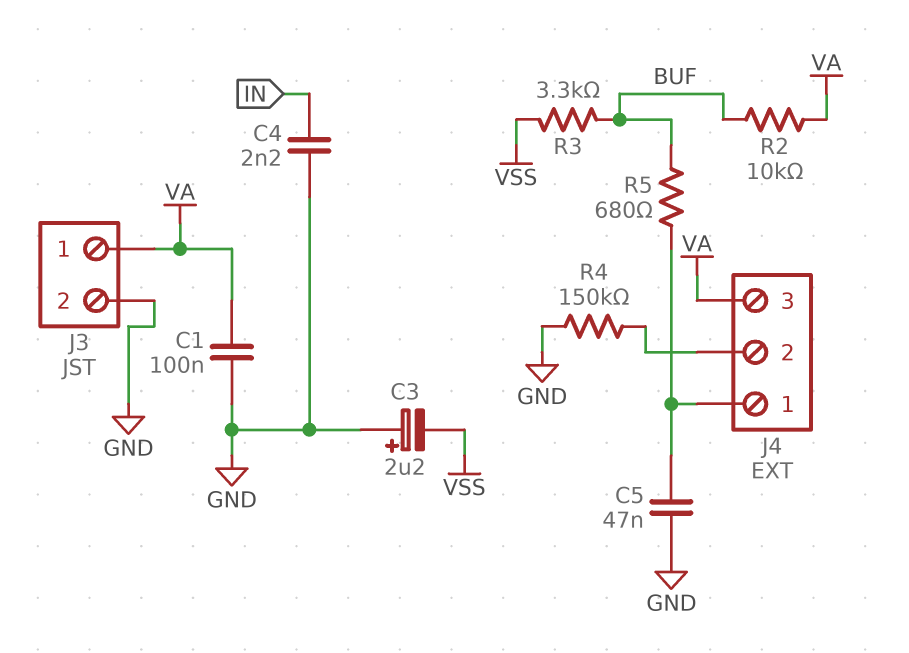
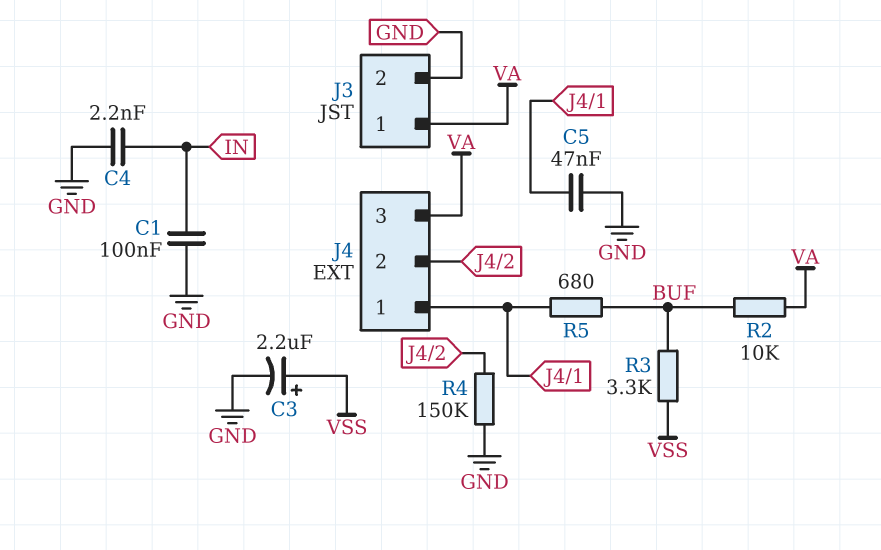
C1: 100nF (GND, VA) -> 100nF (GND, IN)
C3: 2.2uF (plus GND, minus VSS) -> 2.2uF (plus VSS, minus GND)

